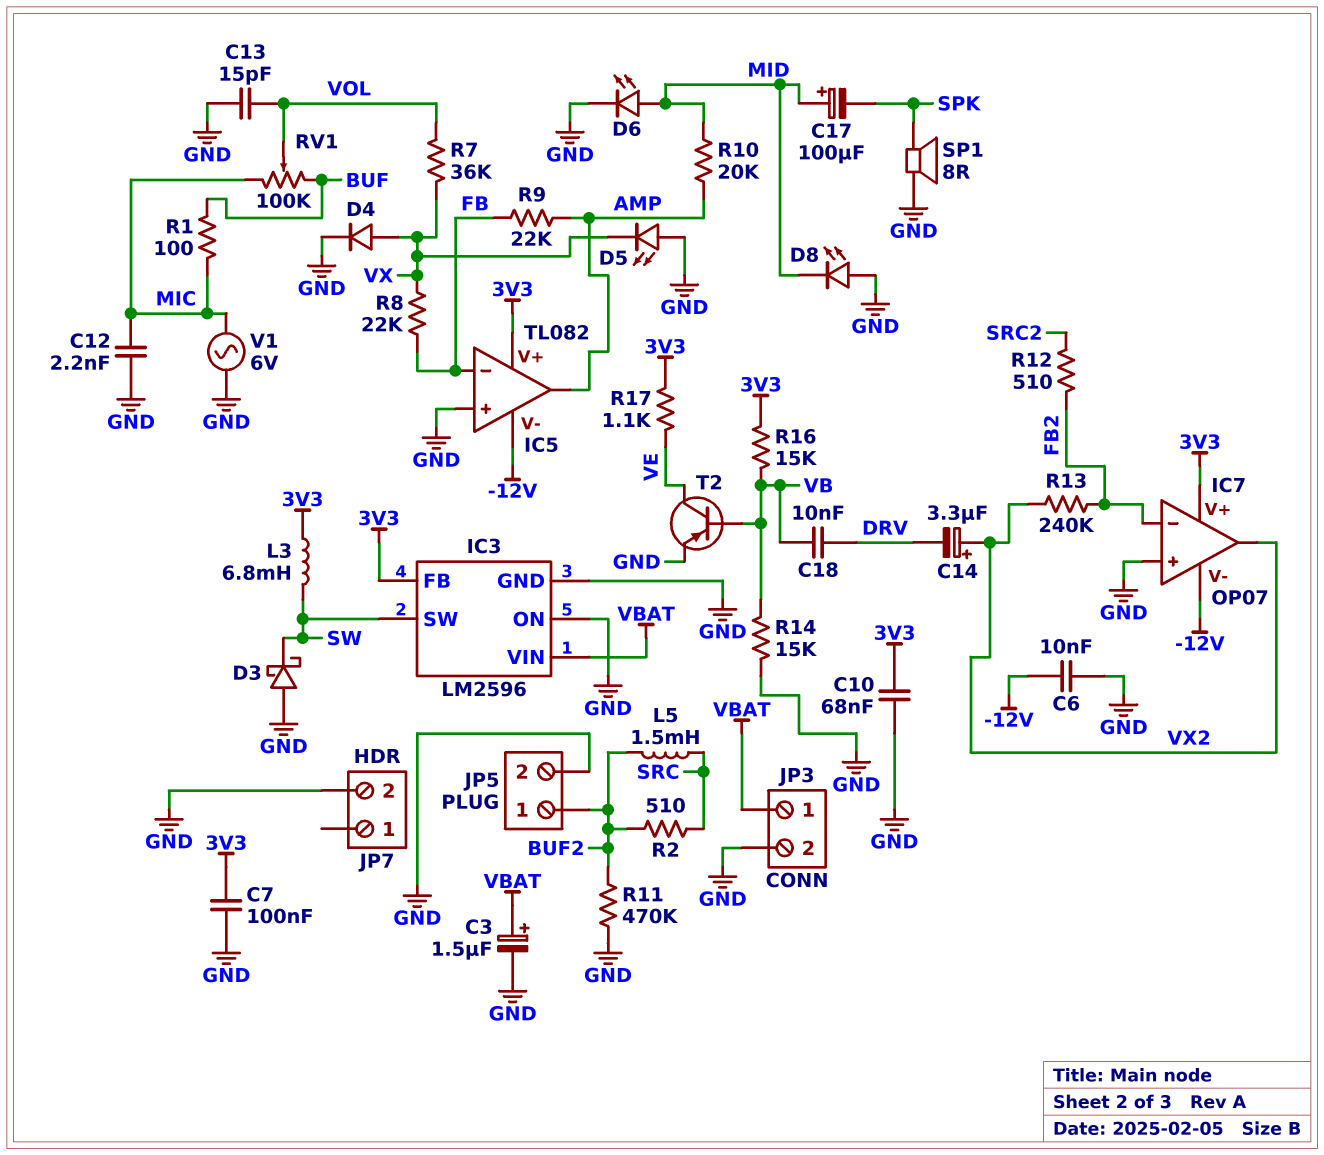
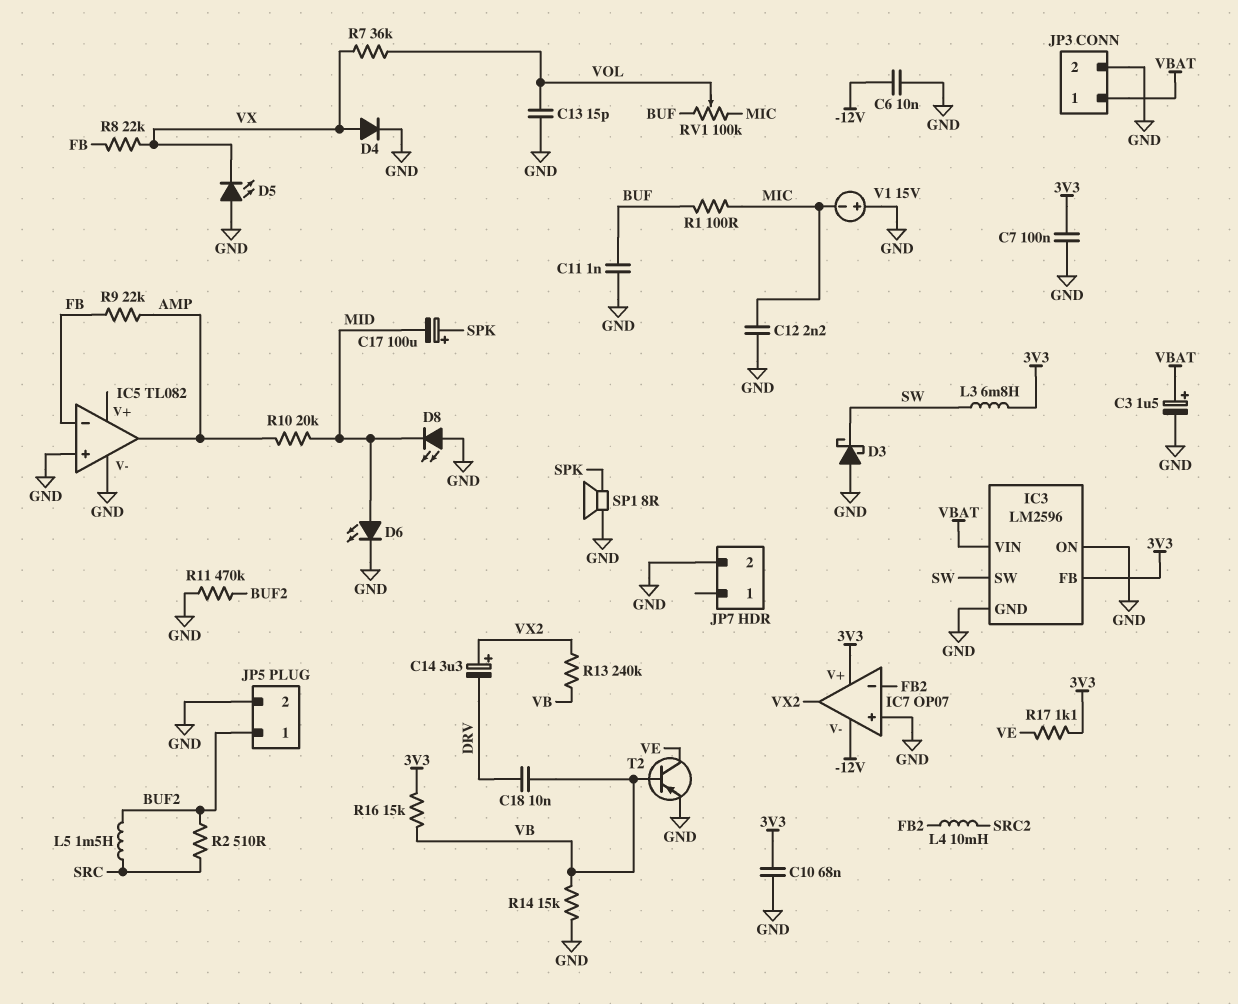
C11: none -> 1nF (BUF, GND)
C17: 100uF (plus MID, minus SPK) -> 100uF (plus SPK, minus MID)
IC5 pin V+: 3V3 -> none
IC5 pin V-: -12V -> GND
L4: none -> 10mH (FB2, SRC2)
R12: 510 (FB2, SRC2) -> none
R13: 240k (FB2, VX2) -> 240k (VB, VX2)
V1: AC 6V (GND, MIC) -> 15V (plus GND, minus MIC)

